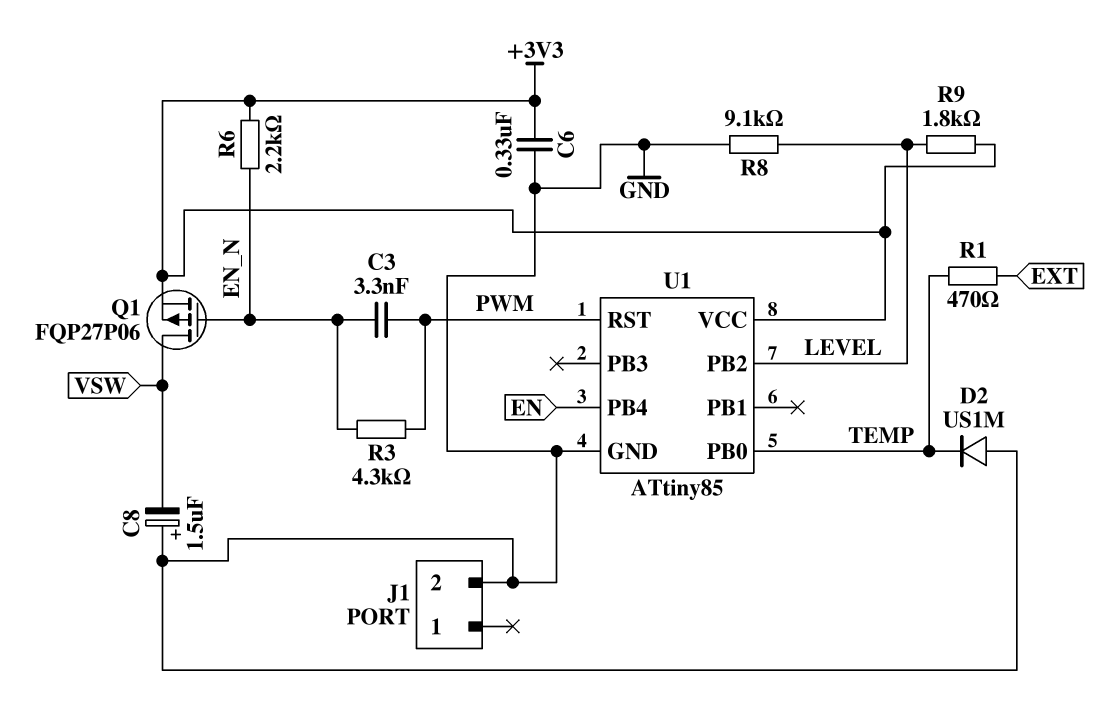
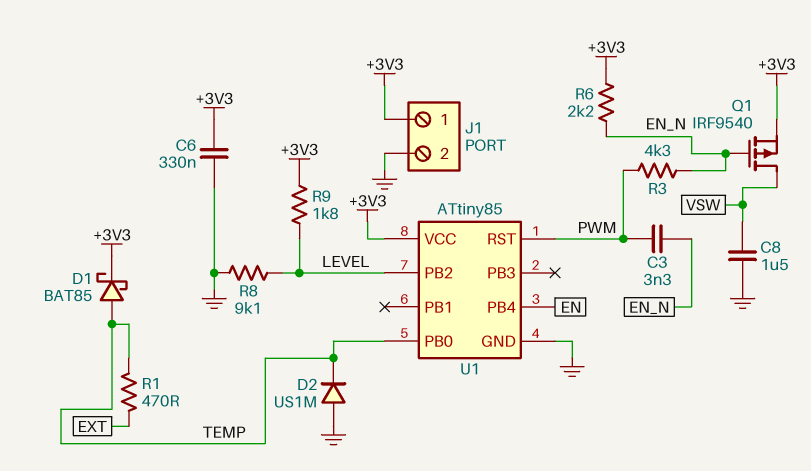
C8: 1.5uF (plus GND, minus VSW) -> 1.5uF (GND, VSW)
D1: none -> schottky BAT85 (A TEMP, K +3V3)
J1 pin 1: none -> +3V3
Q1: PMOS FQP27P06 (G EN_N, D VSW, S +3V3) -> PMOS IRF9540 (G EN_N, D VSW, S +3V3)

